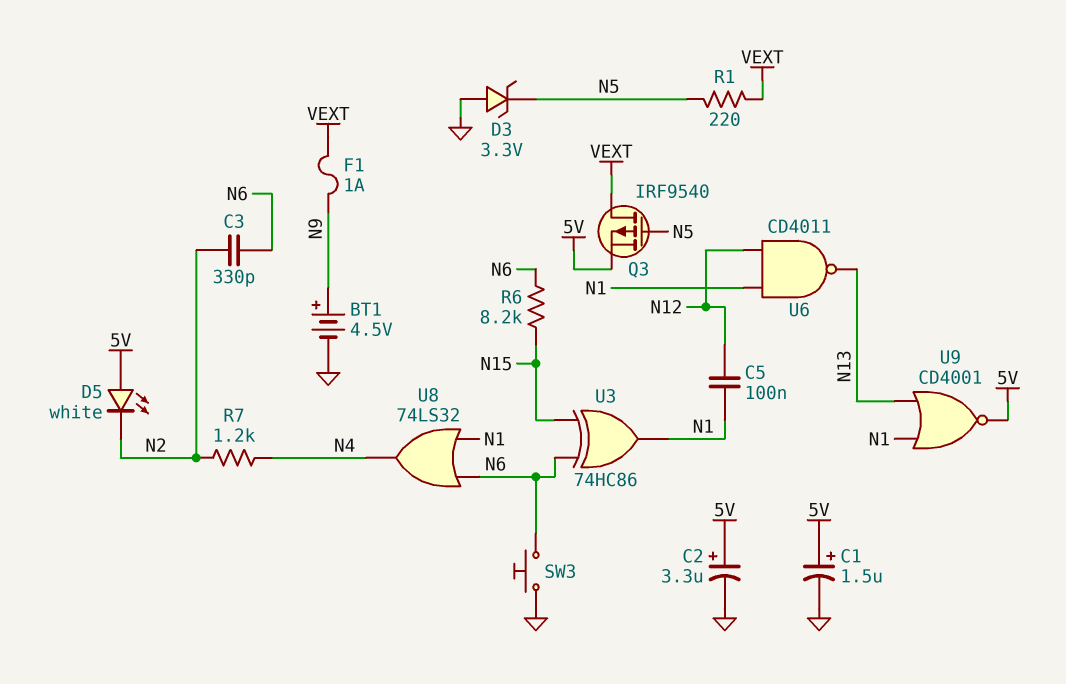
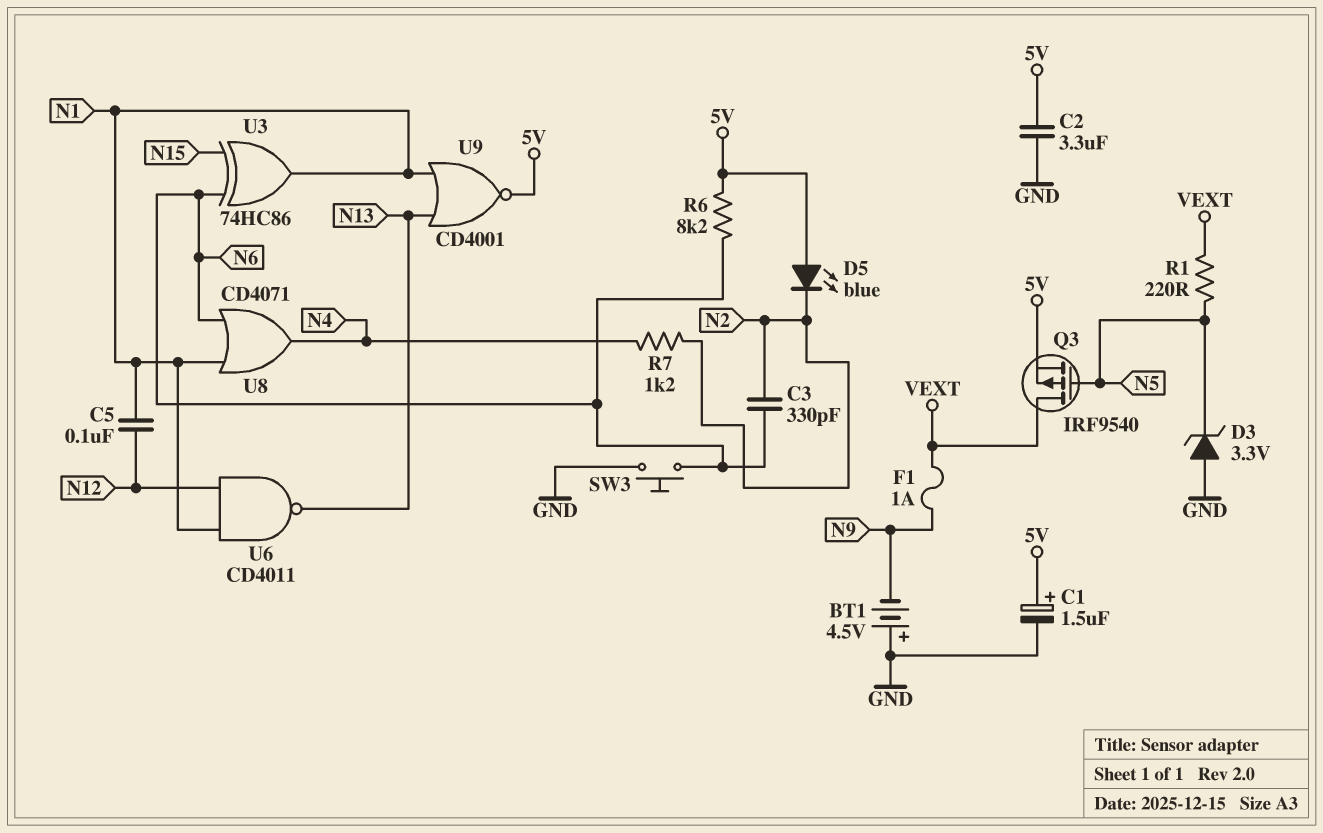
BT1: 4.5V (plus N9, minus GND) -> 4.5V (plus GND, minus N9)
C2: 3.3uF (plus 5V, minus GND) -> 3.3uF (5V, GND)
D5: LED white (A 5V, K N2) -> LED blue (A 5V, K N2)
R6: 8.2k (N6, N15) -> 8.2k (5V, N6)
U8: OR 74LS32 (in N1, in N6, out N4) -> OR CD4071 (in N1, in N6, out N4)

